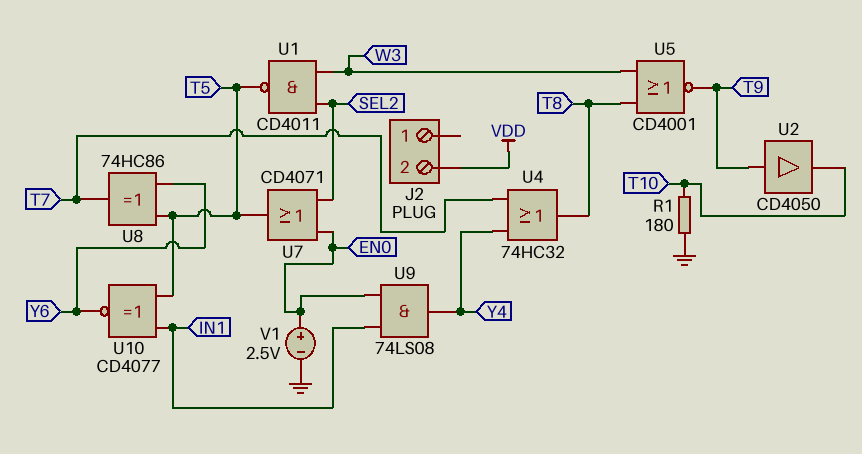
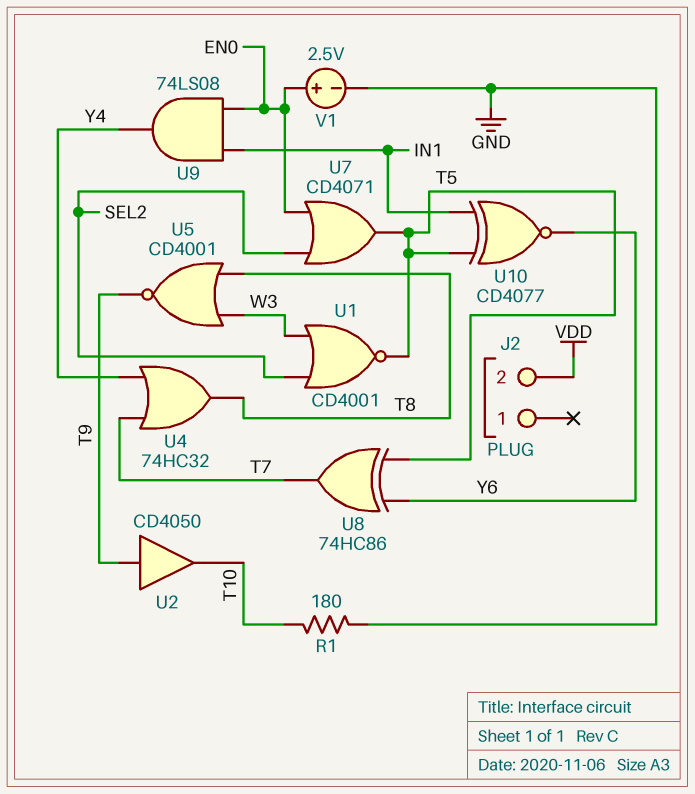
U1: NAND CD4011 (in SEL2, in W3, out T5) -> NOR CD4001 (in SEL2, in W3, out T5)

